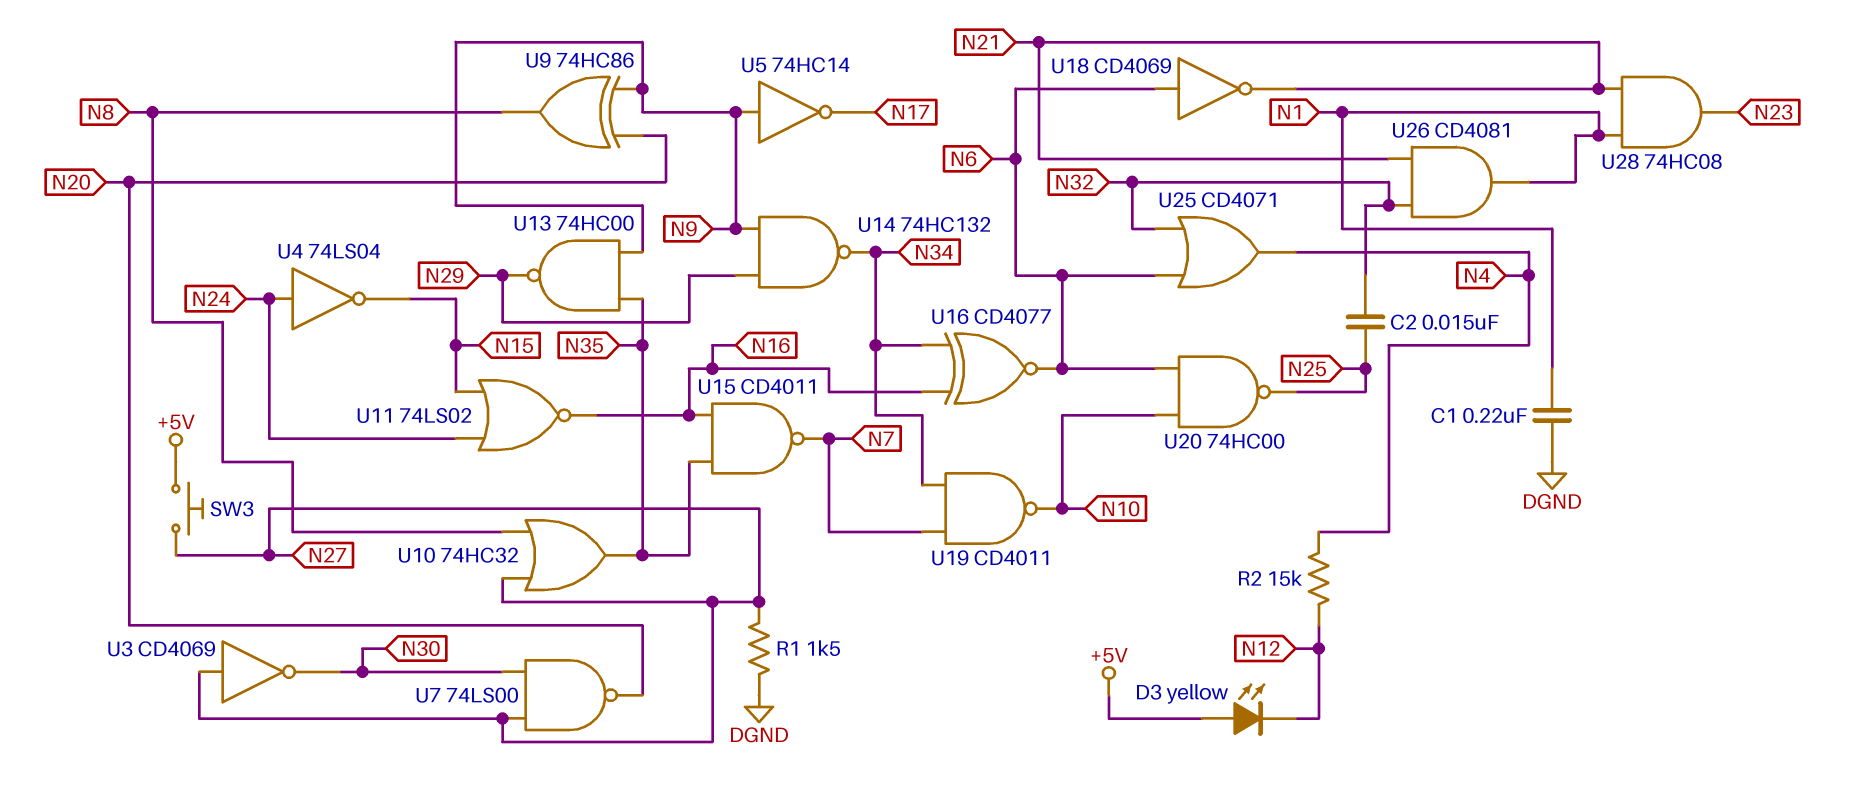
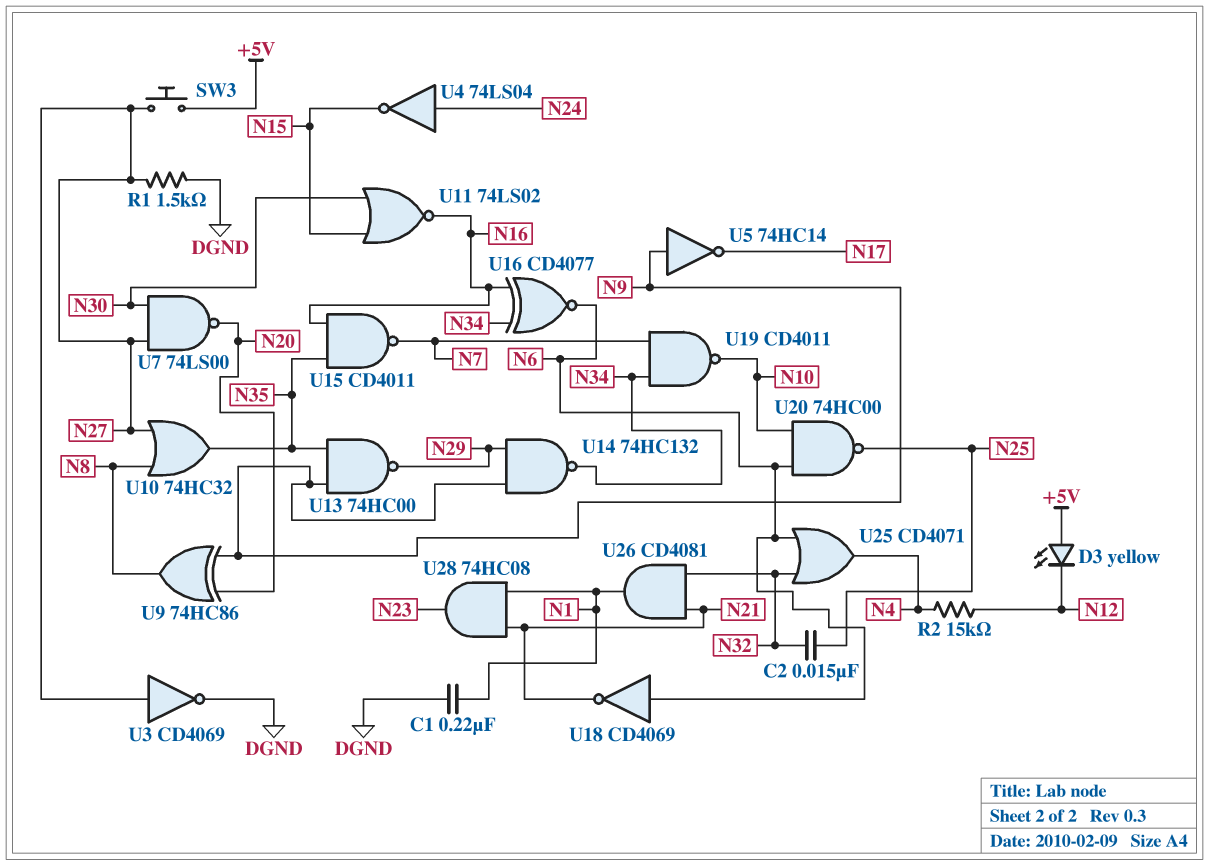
U3: NOT CD4069 (in N27, out N30) -> NOT CD4069 (in N27, out DGND)
U11: NOR 74LS02 (in N15, in N24, out N16) -> NOR 74LS02 (in N15, in N30, out N16)

